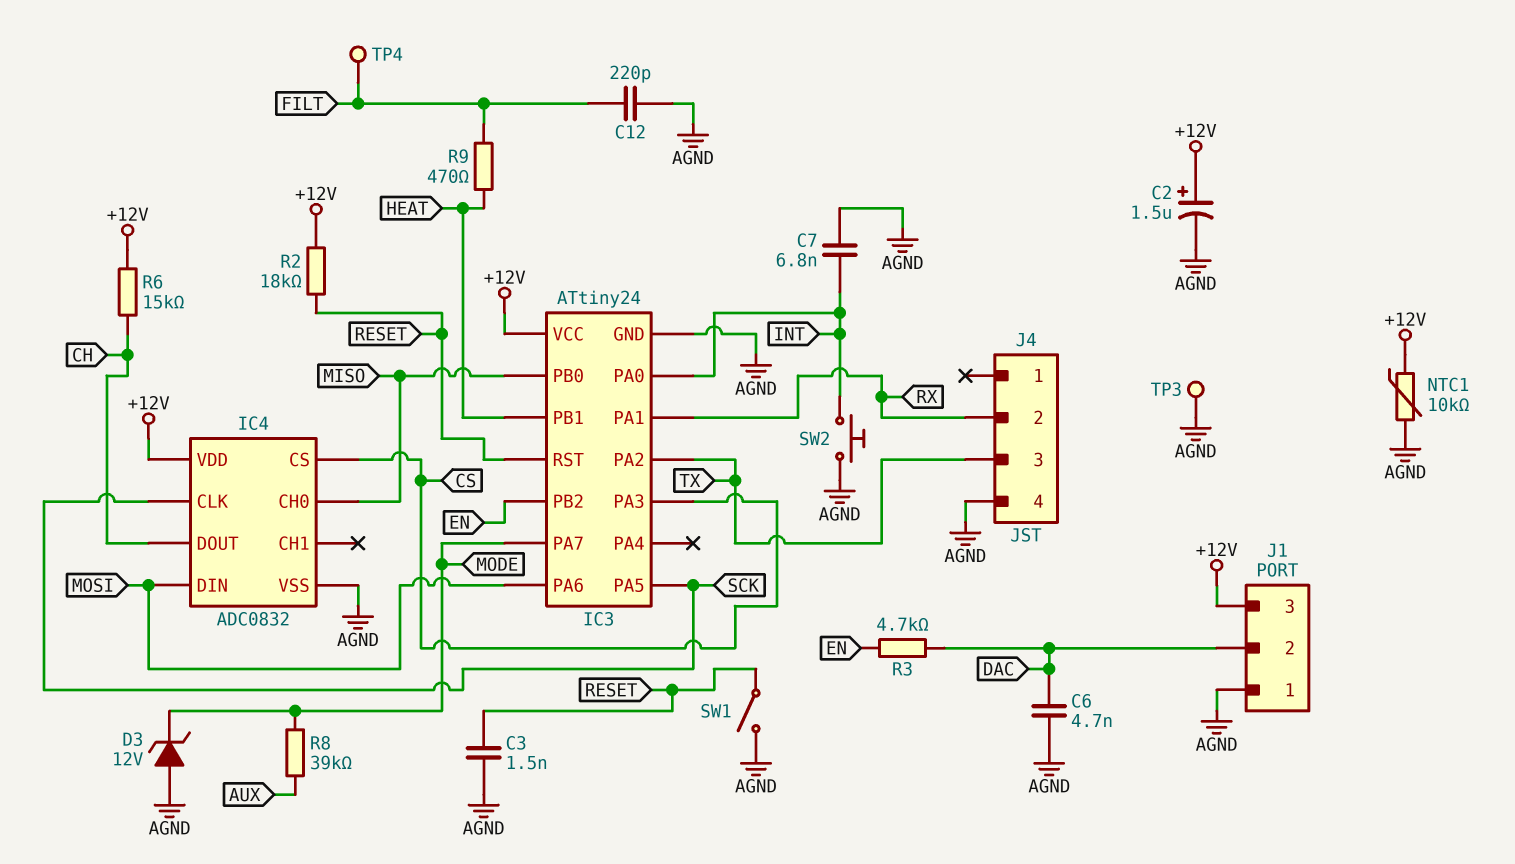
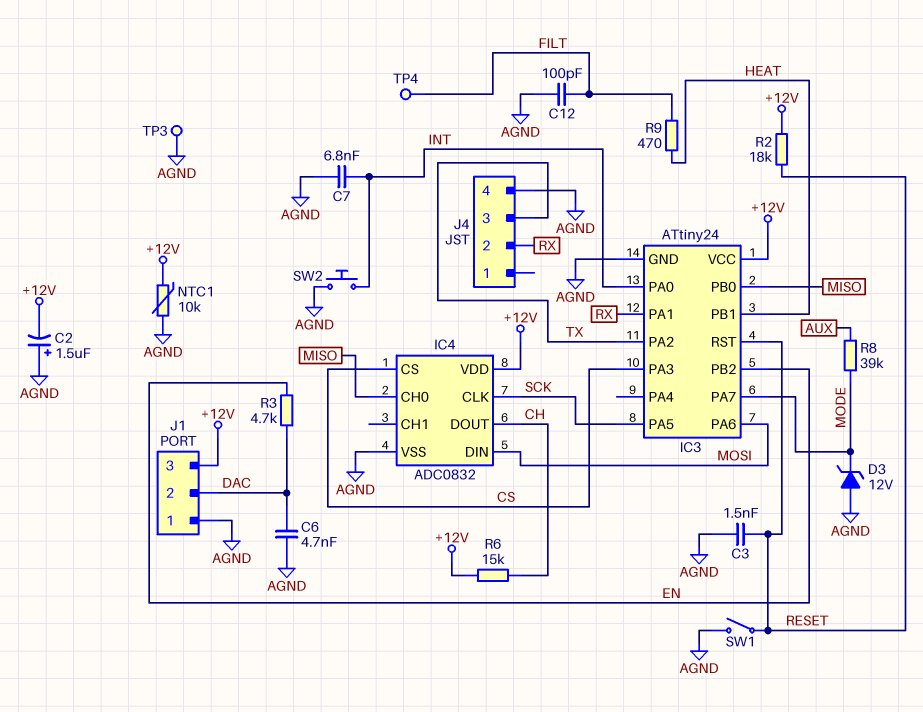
C2: 1.5uF (plus +12V, minus AGND) -> 1.5uF (plus AGND, minus +12V)
C12: 220pF (AGND, FILT) -> 100pF (AGND, FILT)

